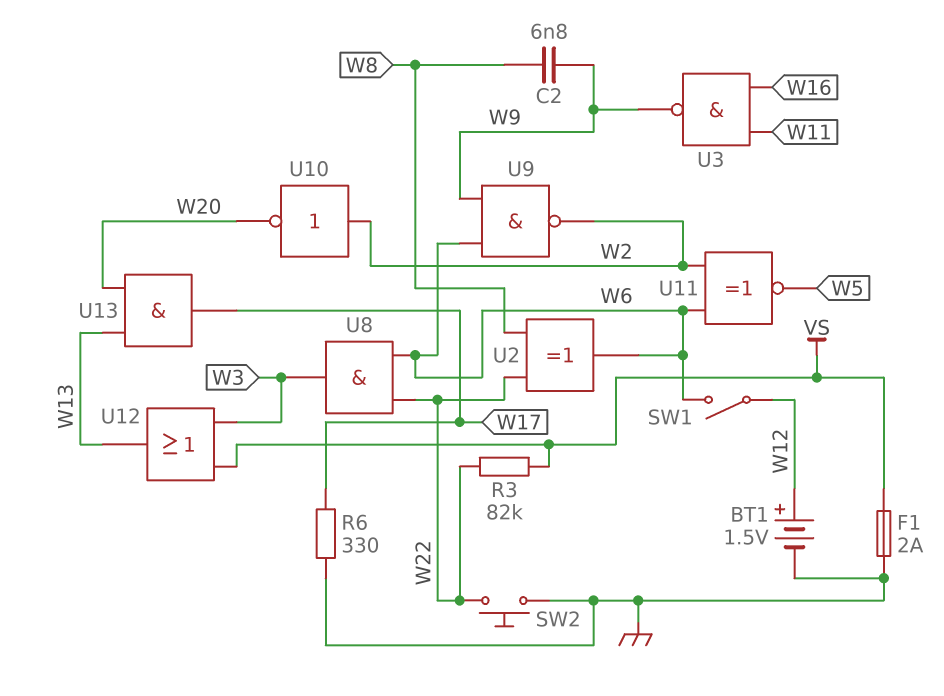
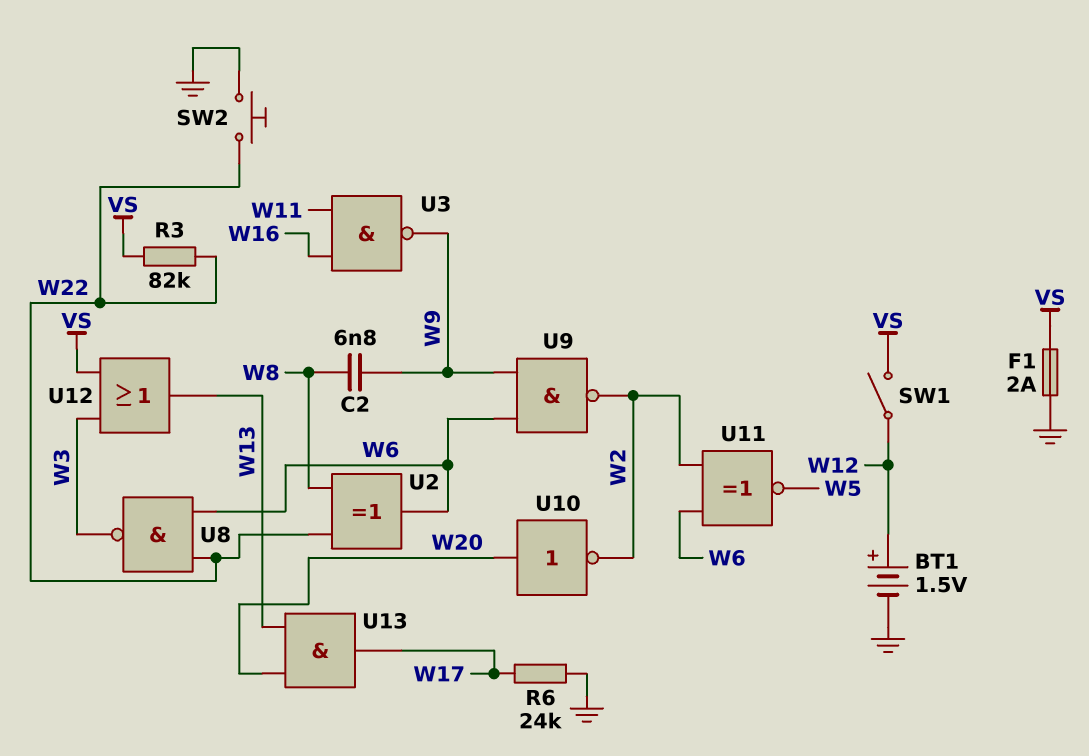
R6: 330 (GND, W17) -> 24k (GND, W17)
SW1: switch (W6, W12) -> switch (VS, W12)
U8: AND (in W6, in W22, out W3) -> NAND (in W6, in W22, out W3)
U10: NOT (in W2, out W20) -> NOT (in W20, out W2)

